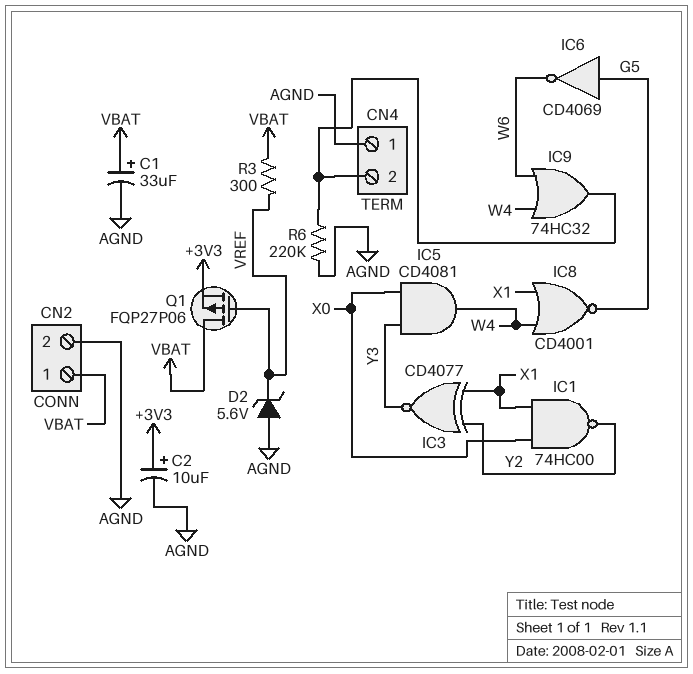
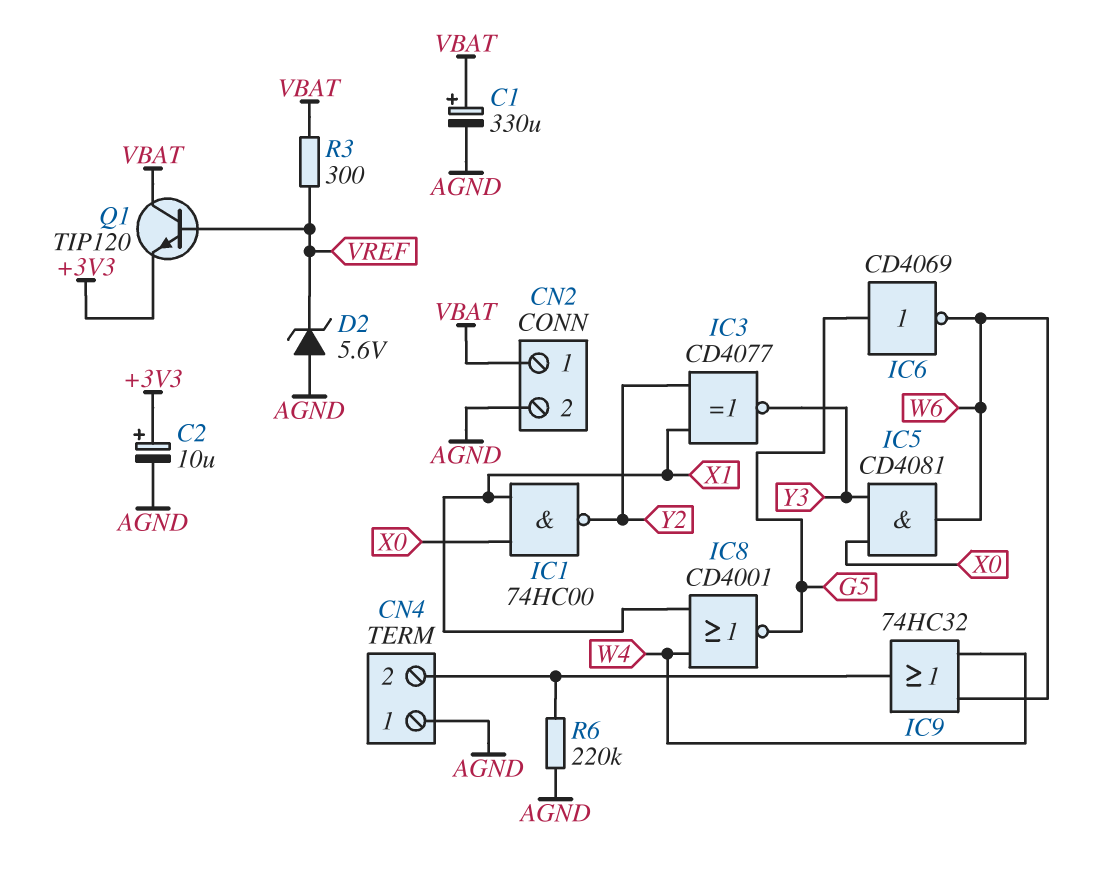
C1: 33uF (plus VBAT, minus AGND) -> 330uF (plus VBAT, minus AGND)
IC5: AND CD4081 (in X0, in Y3, out W4) -> AND CD4081 (in X0, in Y3, out W6)
Q1: PMOS FQP27P06 (G VREF, D VBAT, S +3V3) -> NPN TIP120 (B VREF, C VBAT, E +3V3)

